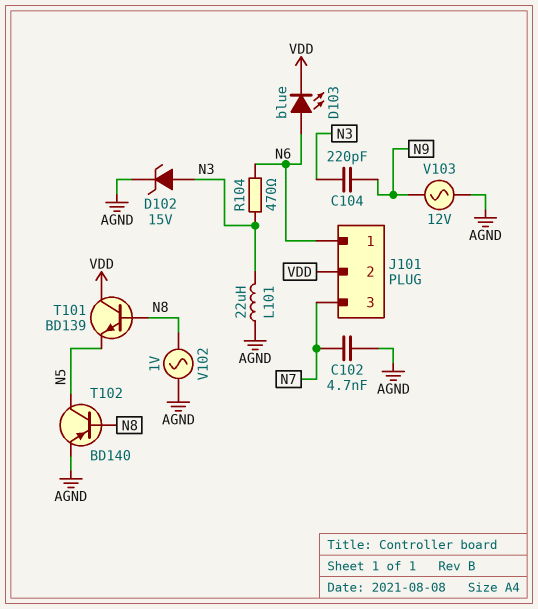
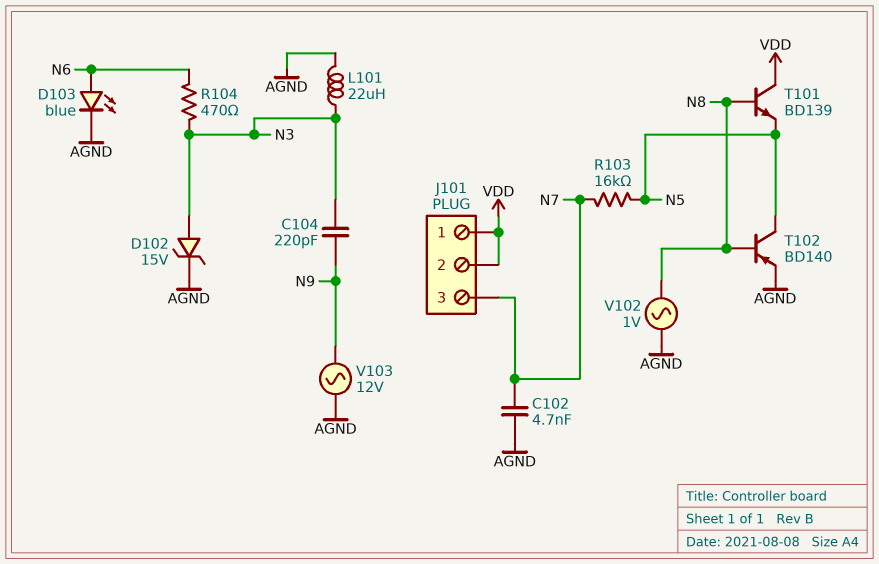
D103: LED blue (A N6, K VDD) -> LED blue (A N6, K AGND)
J101 pin 1: N6 -> VDD
R103: none -> 16k (N5, N7)

